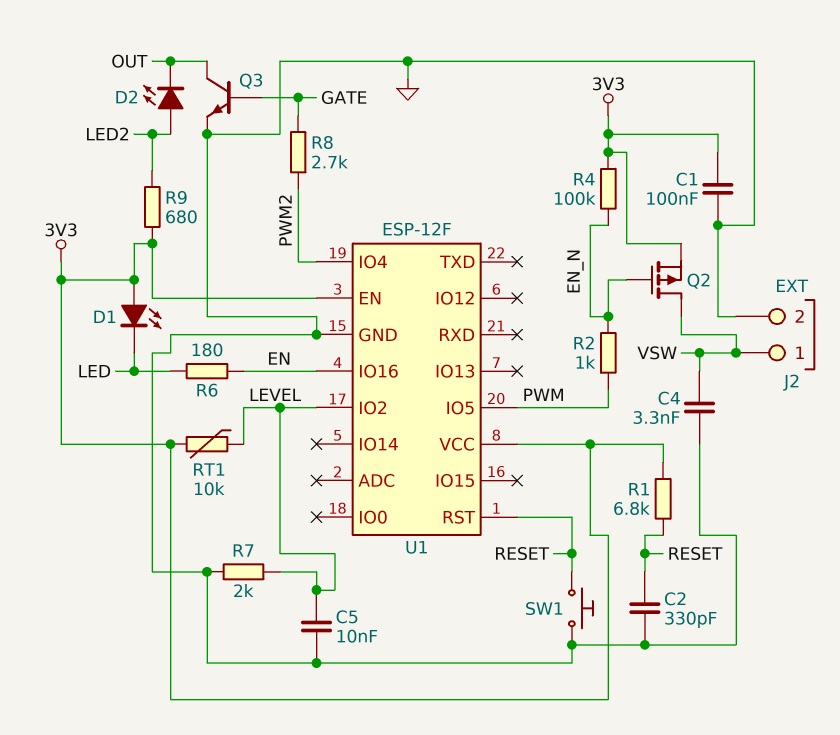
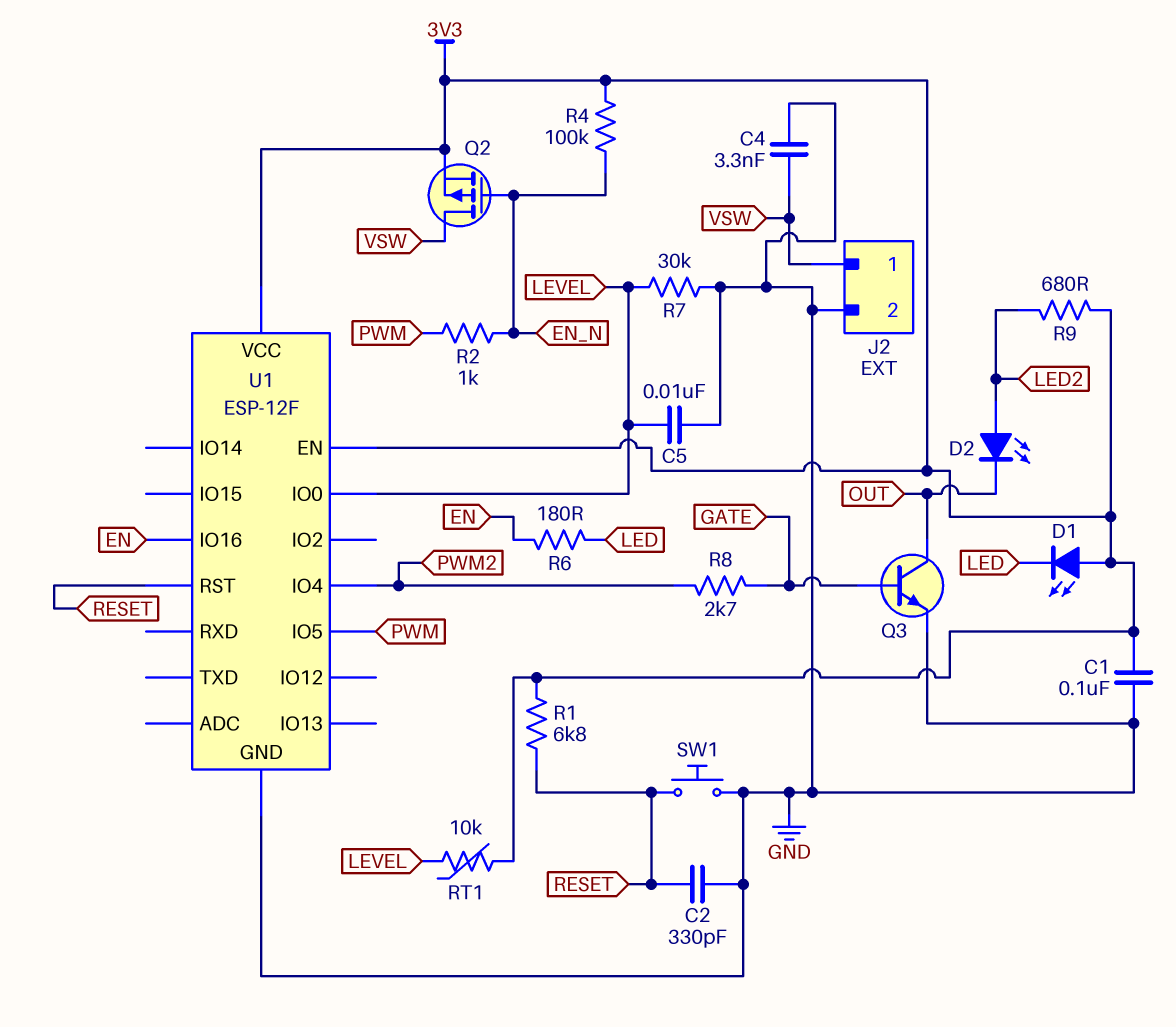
R7: 2k (GND, LEVEL) -> 30k (GND, LEVEL)
U1 pin IO0: none -> LEVEL
U1 pin IO2: LEVEL -> none

